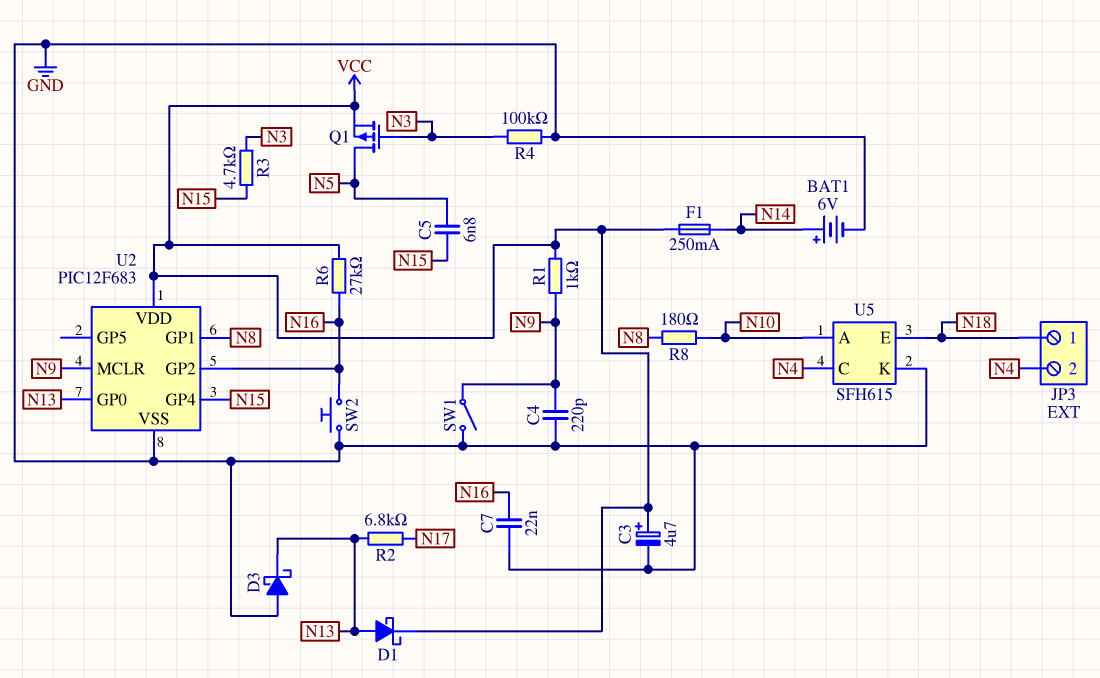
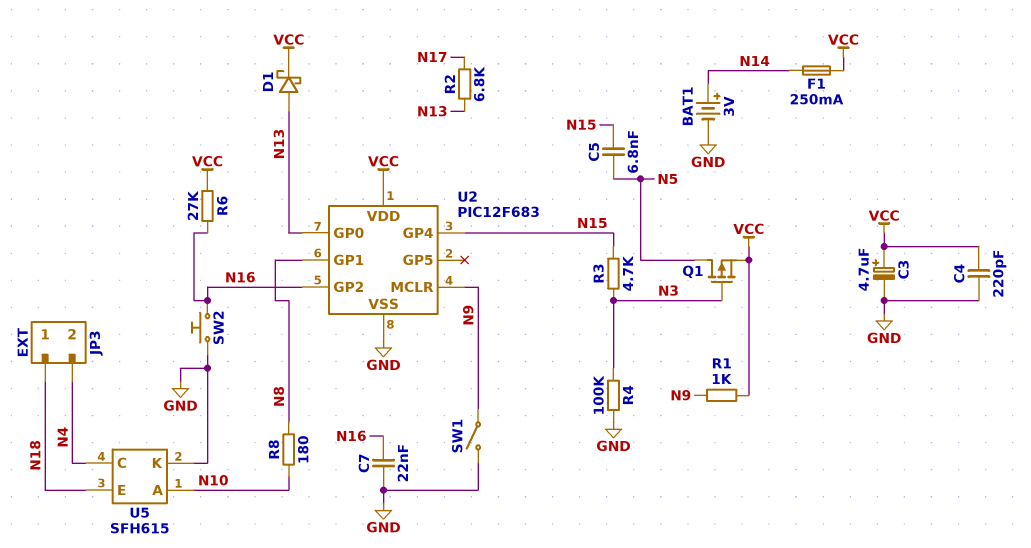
BAT1: 6V (plus N14, minus GND) -> 3V (plus N14, minus GND)
C4: 220pF (GND, N9) -> 220pF (GND, VCC)
D3: schottky (A GND, K N13) -> none

